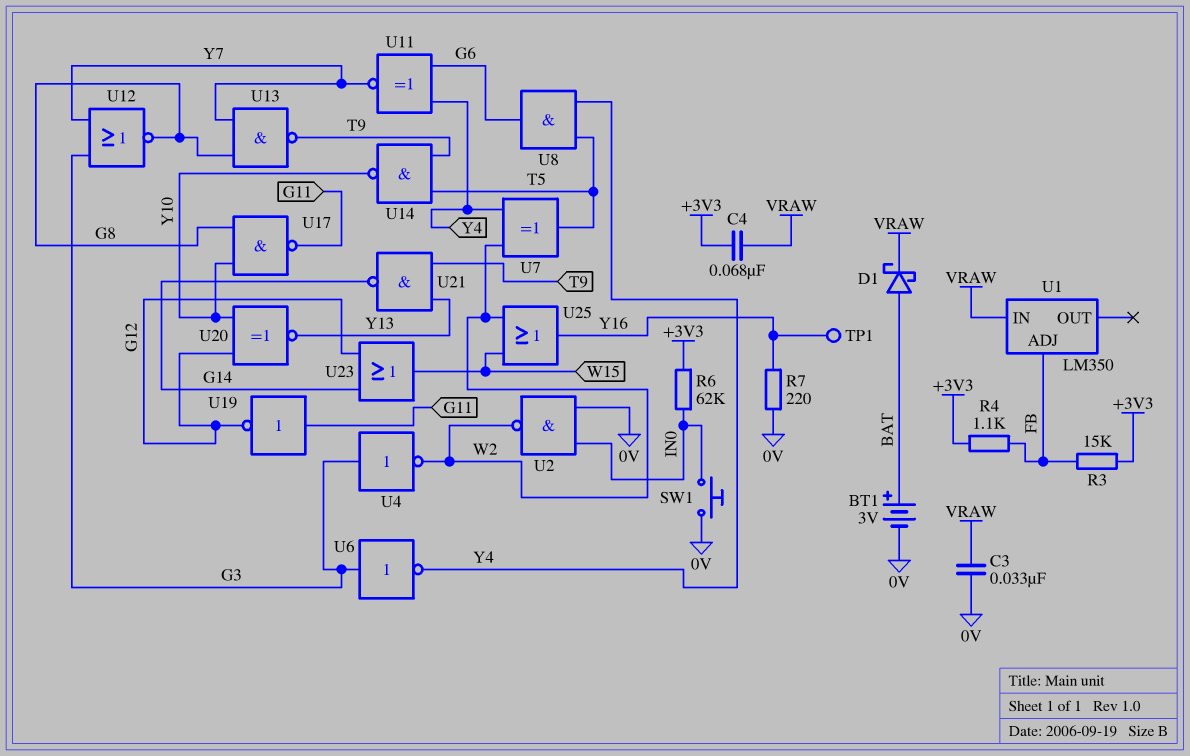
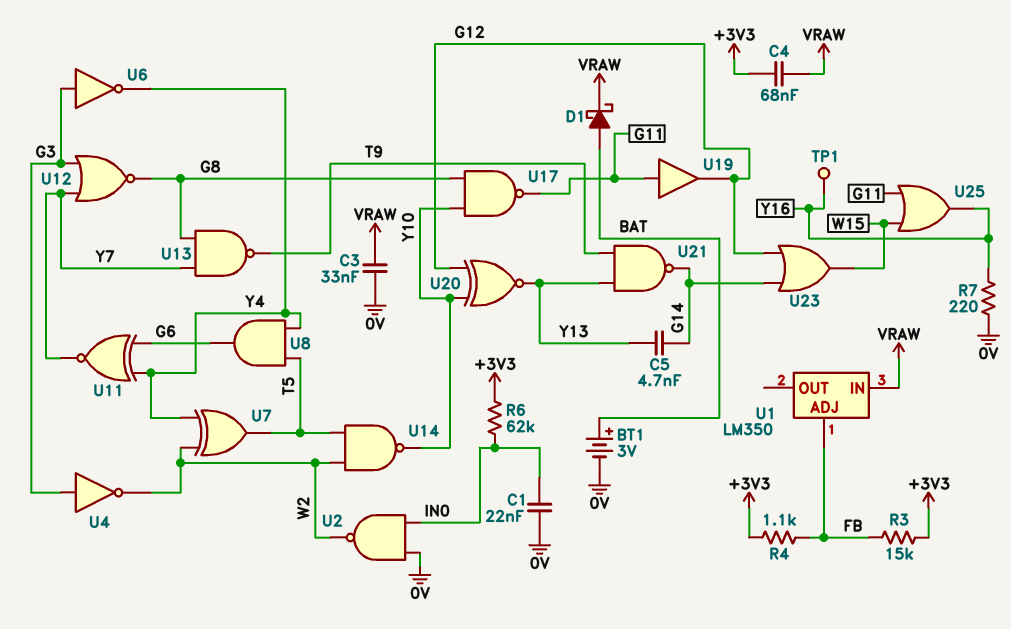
C1: none -> 22nF (0V, IN0)
C5: none -> 4.7nF (G14, Y13)
SW1: button (0V, IN0) -> none
U14: NAND (in T5, in T9, out Y10) -> NAND (in T5, in W2, out Y10)
U19: NOT (in G11, out G12) -> buffer (in G11, out G12)
U25: OR (in W2, in W15, out Y16) -> OR (in G11, in W15, out Y16)

